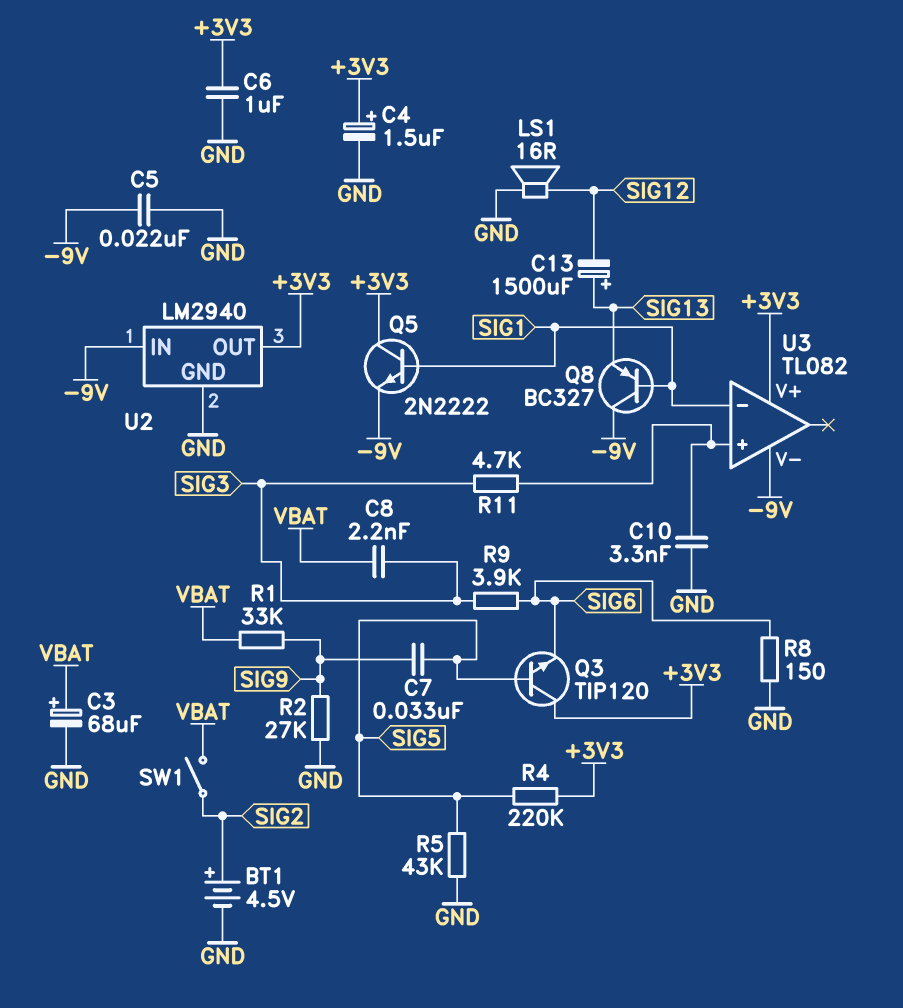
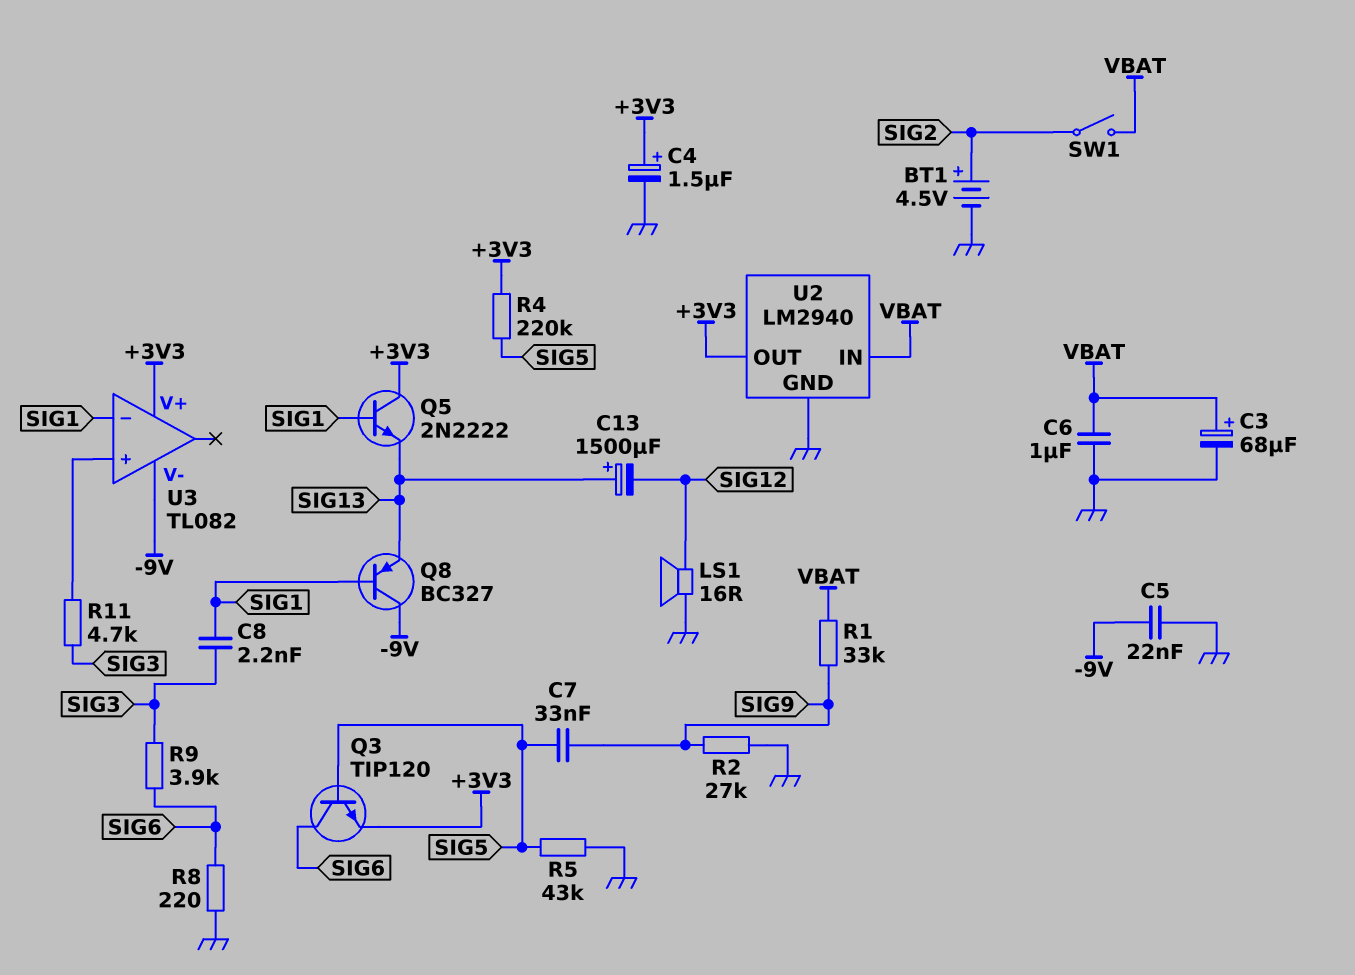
C6: 1uF (+3V3, GND) -> 1uF (GND, VBAT)
C8: 2.2nF (SIG3, VBAT) -> 2.2nF (SIG1, SIG3)
C10: 3.3nF (GND, U3/in+) -> none
Q3: NPN TIP120 (B SIG5, C +3V3, E SIG6) -> NPN TIP120 (B SIG5, C SIG6, E +3V3)
Q5: NPN 2N2222 (B SIG1, C +3V3, E -9V) -> NPN 2N2222 (B SIG1, C +3V3, E SIG13)
R8: 150 (GND, SIG6) -> 220 (GND, SIG6)
U2 pin IN: -9V -> VBAT

